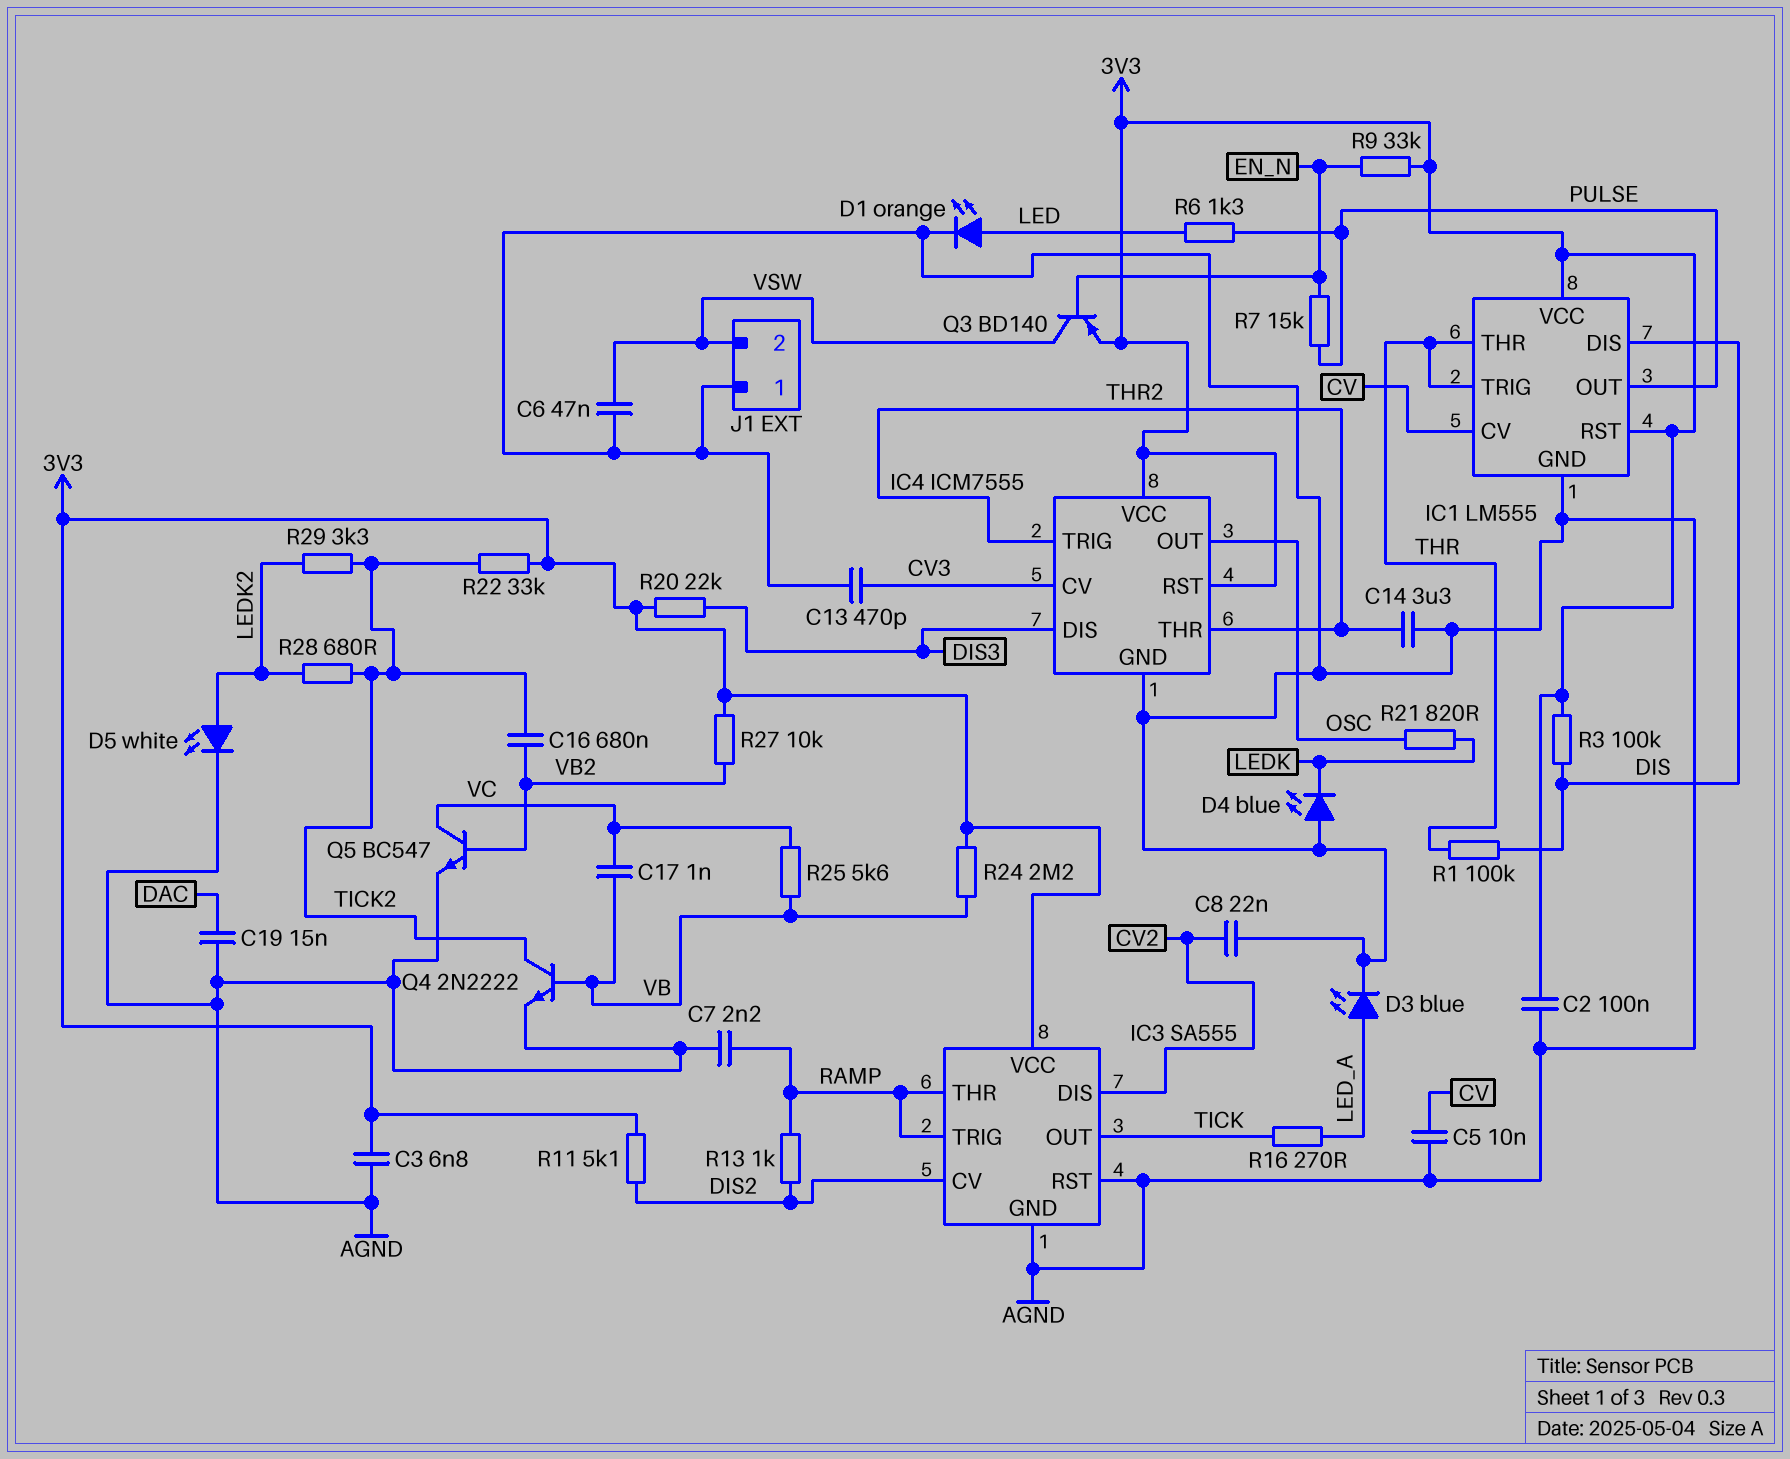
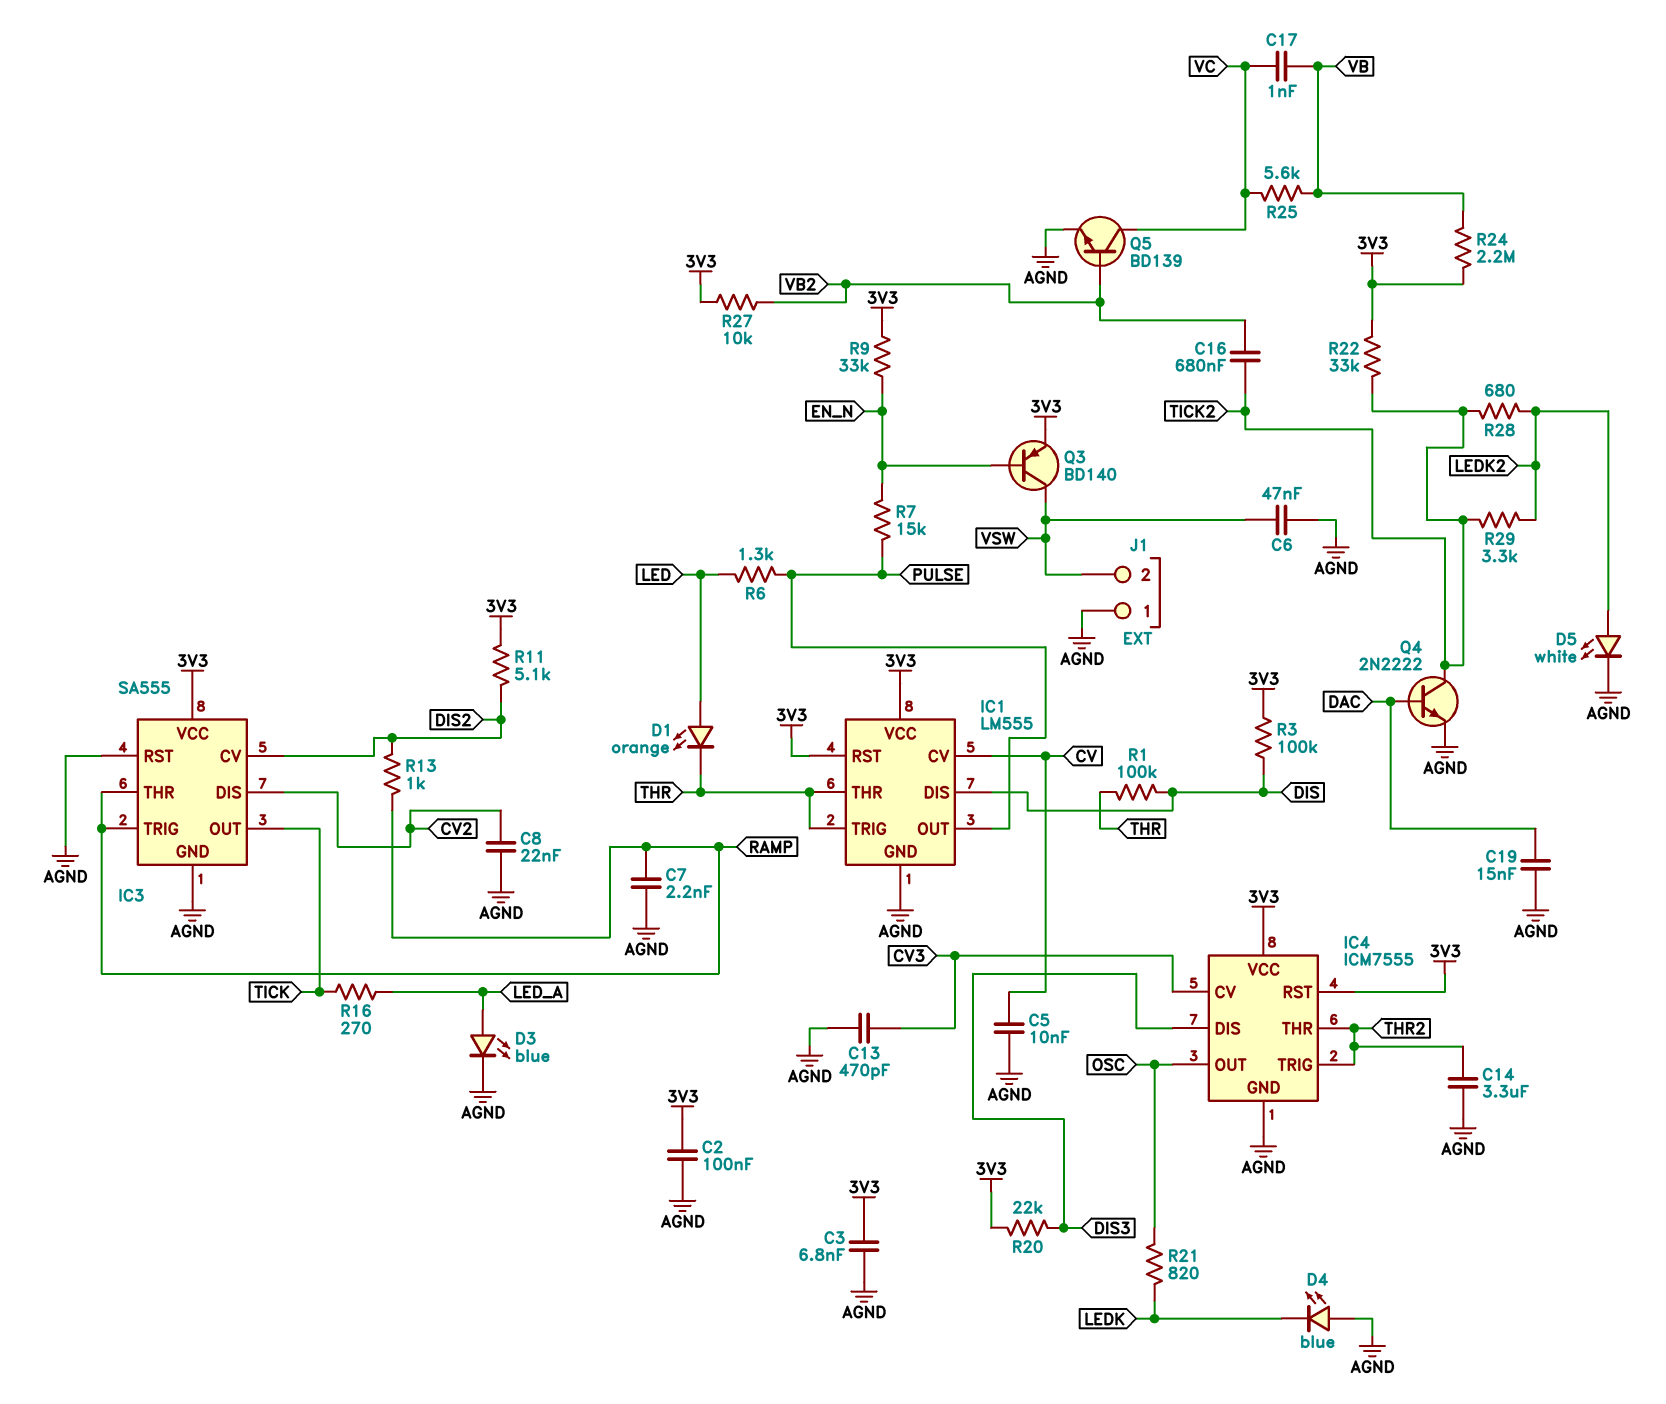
D1: LED orange (A LED, K AGND) -> LED orange (A LED, K THR)
Q4: NPN 2N2222 (B VB, C TICK2, E AGND) -> NPN 2N2222 (B DAC, C TICK2, E AGND)
Q5: NPN BC547 (B VB2, C VC, E AGND) -> NPN BD139 (B VB2, C VC, E AGND)

